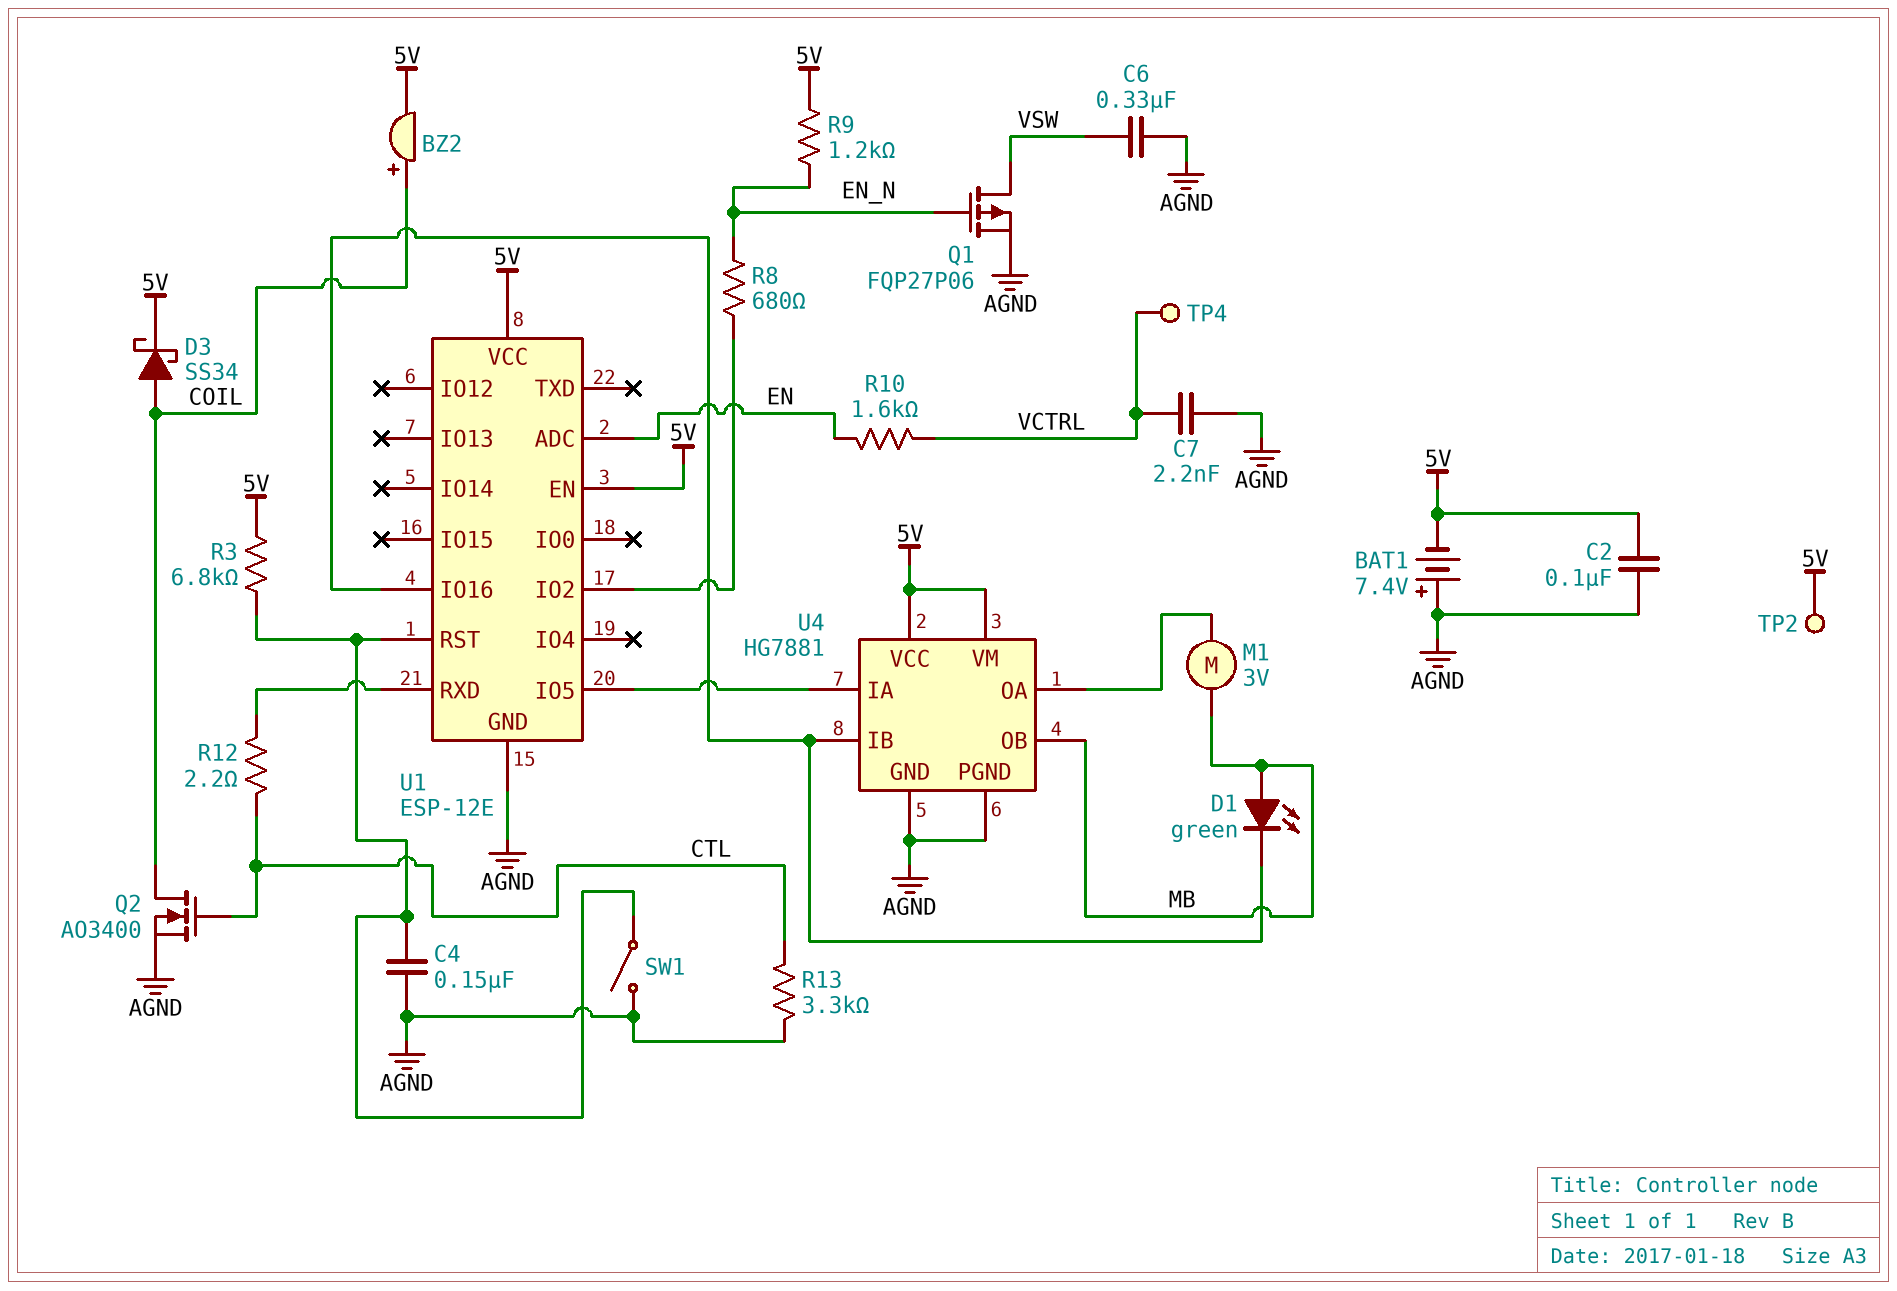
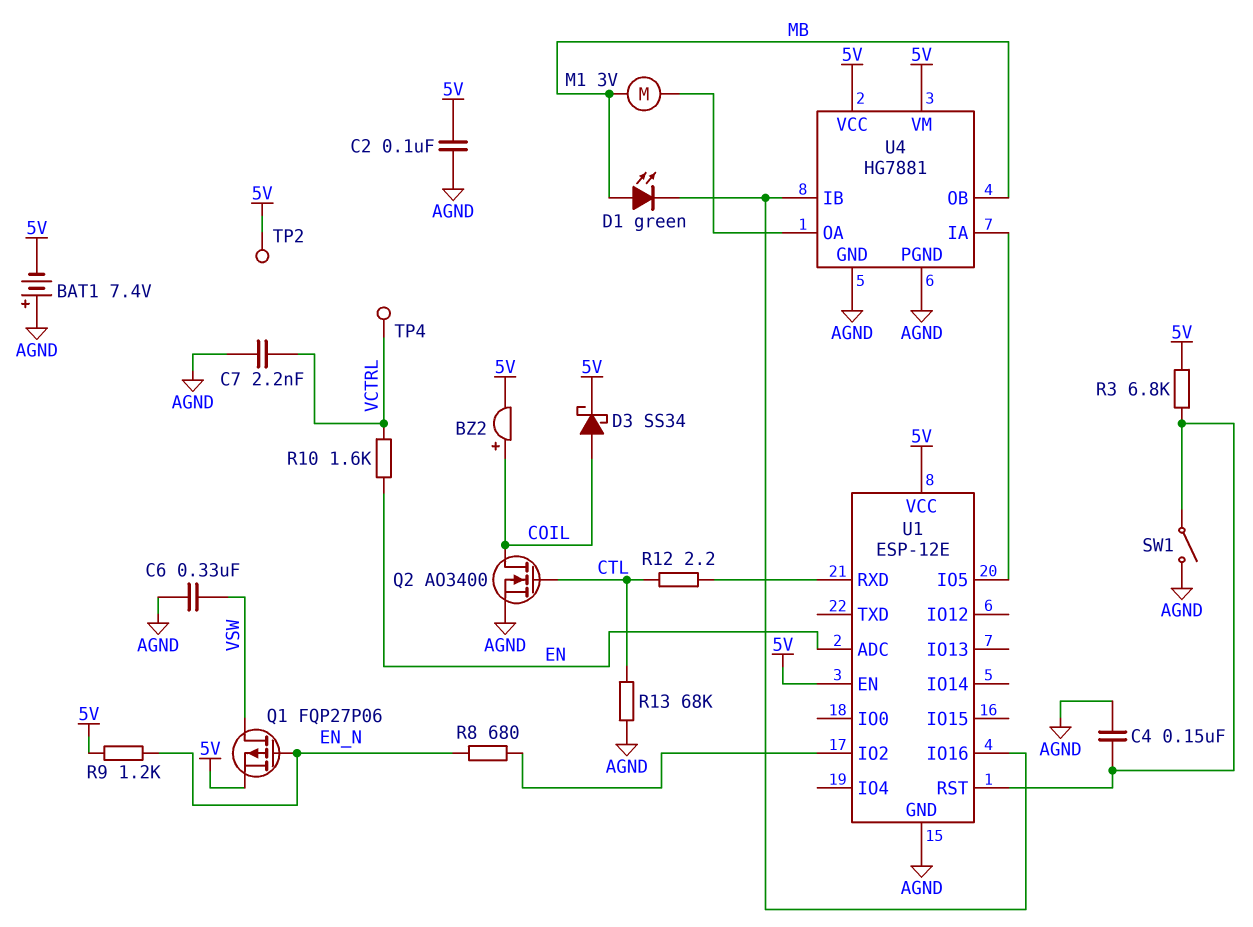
Q1: PMOS FQP27P06 (G EN_N, D VSW, S AGND) -> PMOS FQP27P06 (G EN_N, D VSW, S 5V)
R13: 3.3k (AGND, CTL) -> 68k (AGND, CTL)

